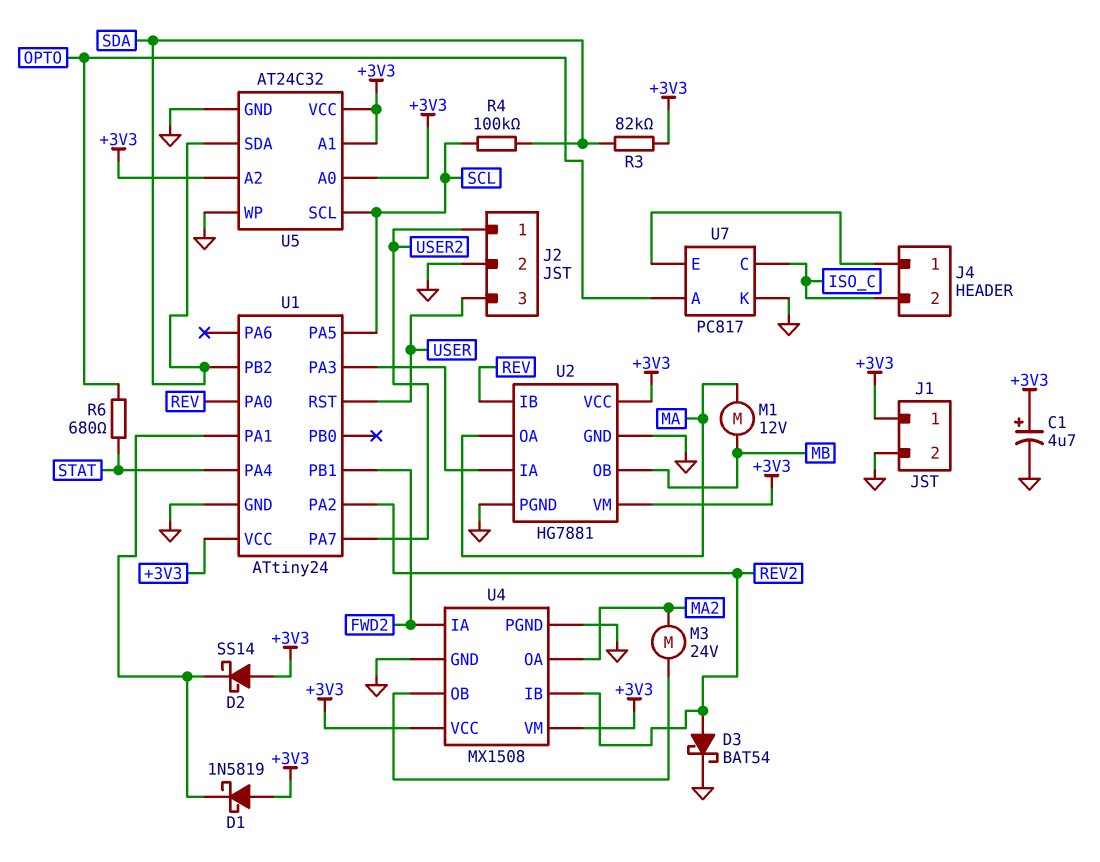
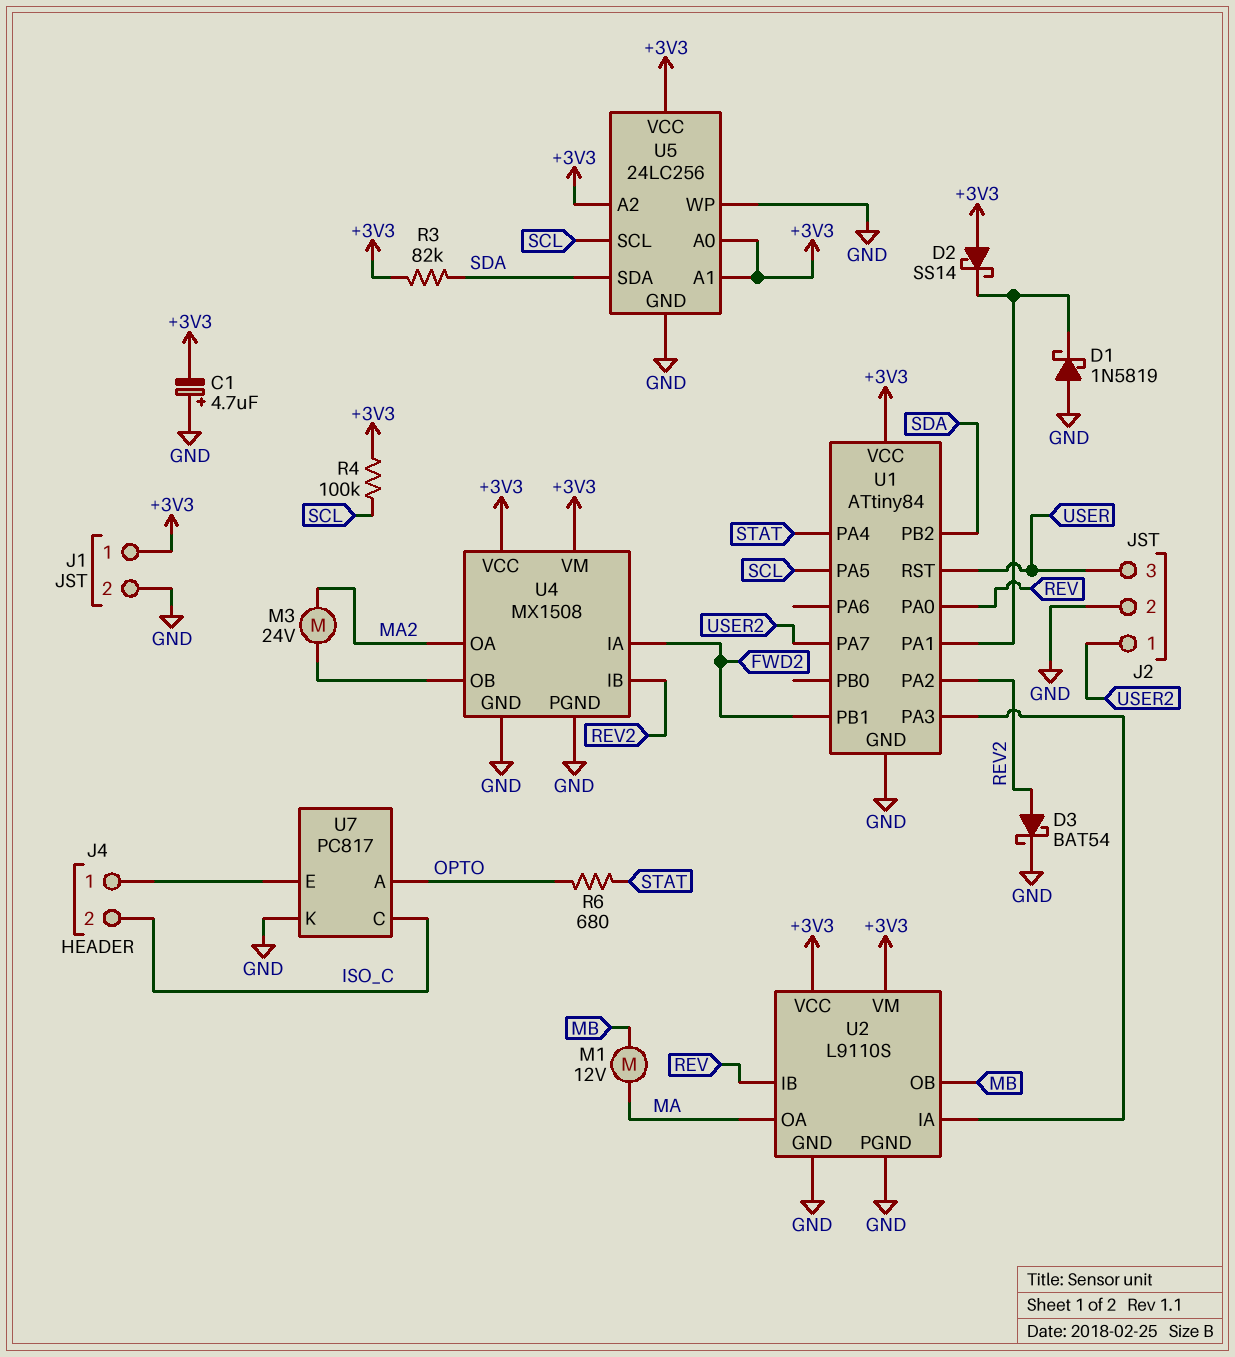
C1: 4.7uF (plus +3V3, minus GND) -> 4.7uF (plus GND, minus +3V3)
D1: schottky 1N5819 (A +3V3, K U1/PA1) -> schottky 1N5819 (A GND, K U1/PA1)
R4: 100k (SCL, SDA) -> 100k (+3V3, SCL)
U1: ATtiny24 -> ATtiny84
U2: HG7881 -> L9110S
U5: AT24C32 -> 24LC256

